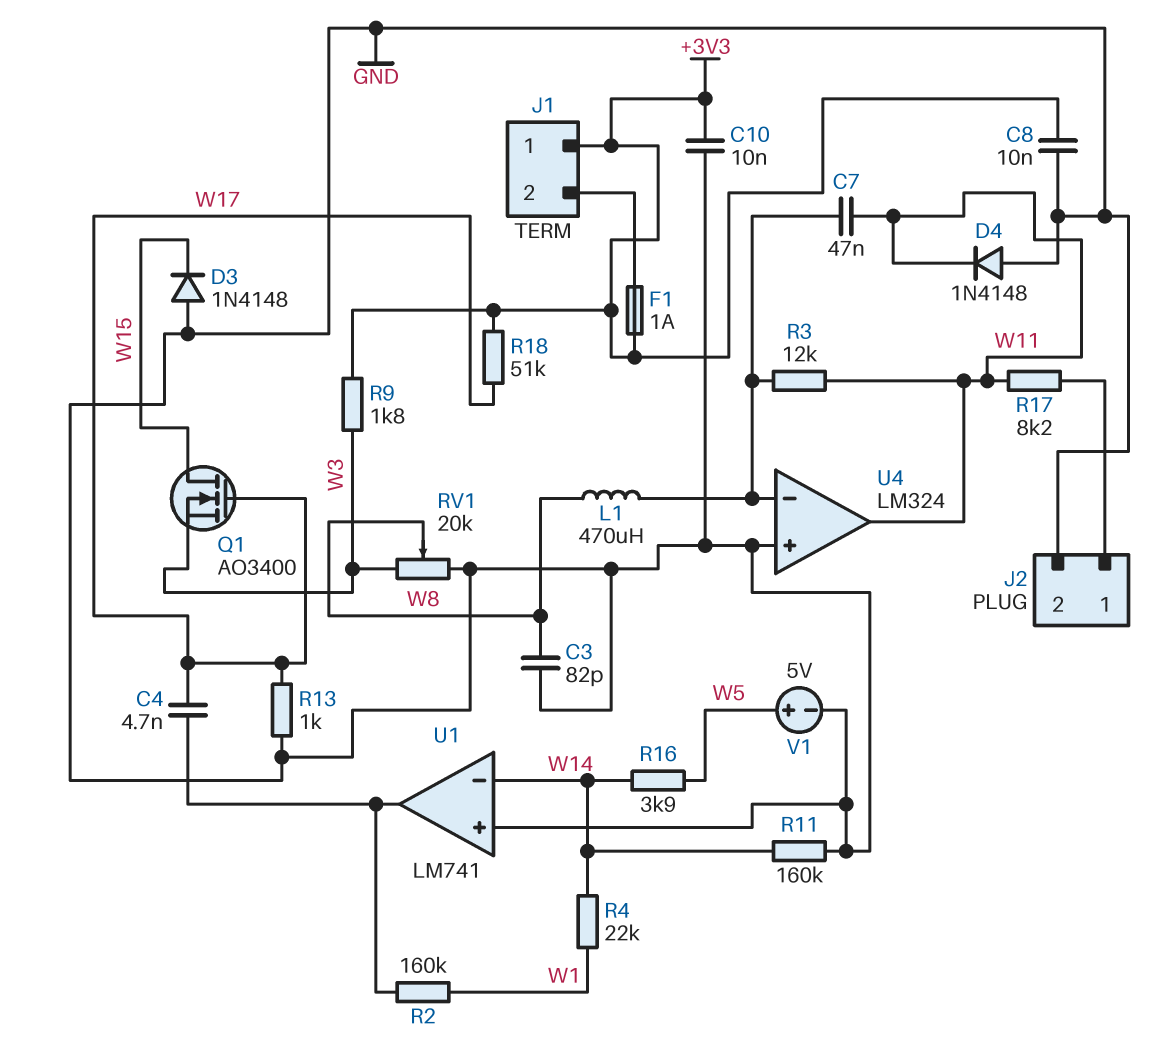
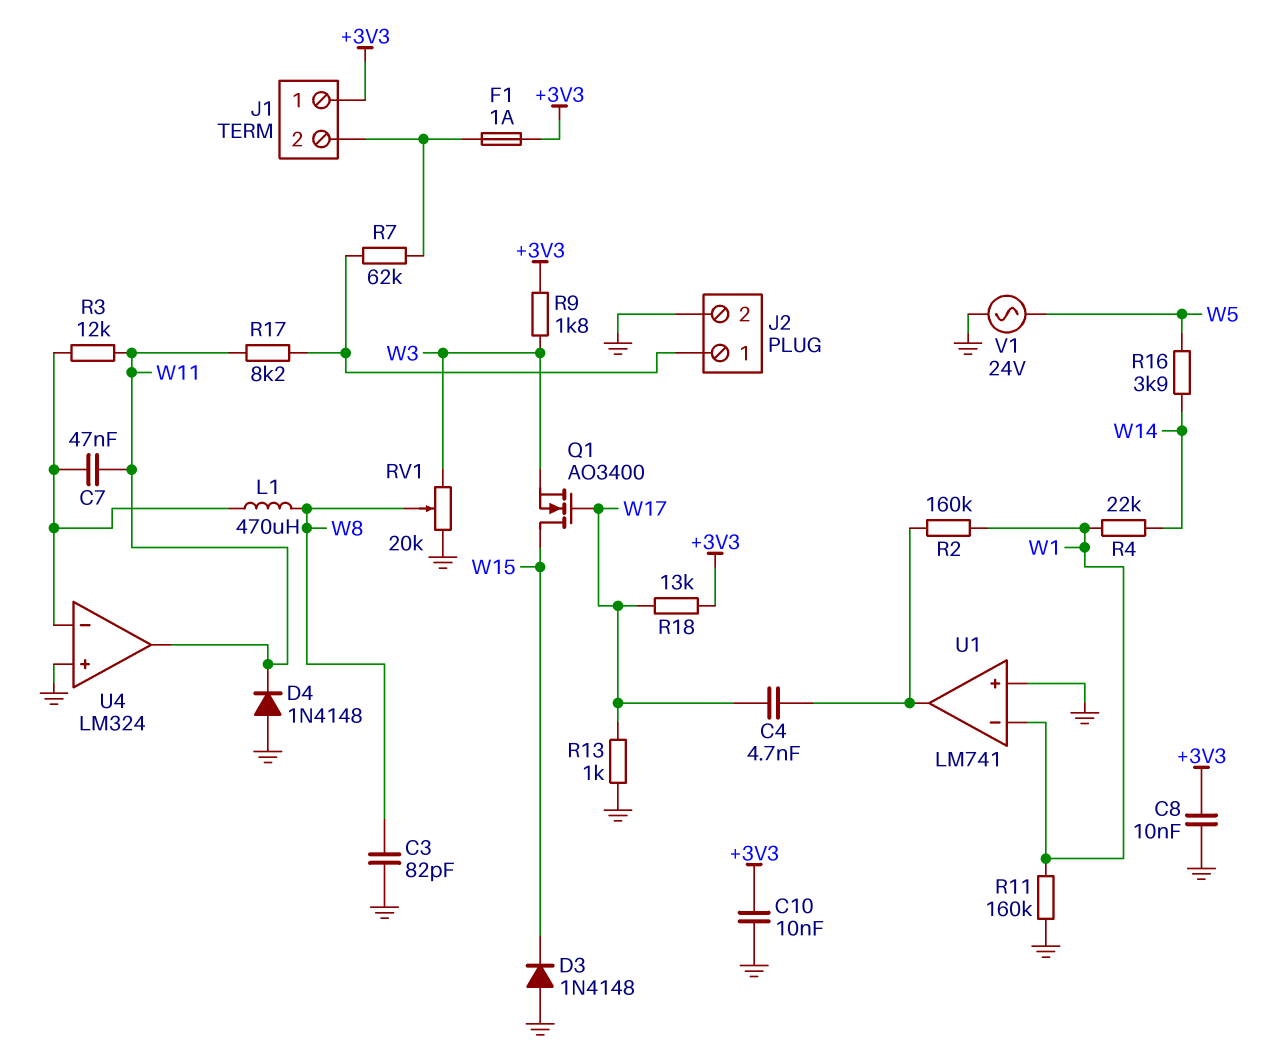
R7: none -> 62k (J1/2, J2/1)
R11: 160k (GND, W14) -> 160k (GND, W1)
R18: 51k (+3V3, W17) -> 13k (+3V3, W17)
U1 pin in-: W14 -> W1
V1: 5V (plus W5, minus GND) -> AC 24V (GND, W5)

